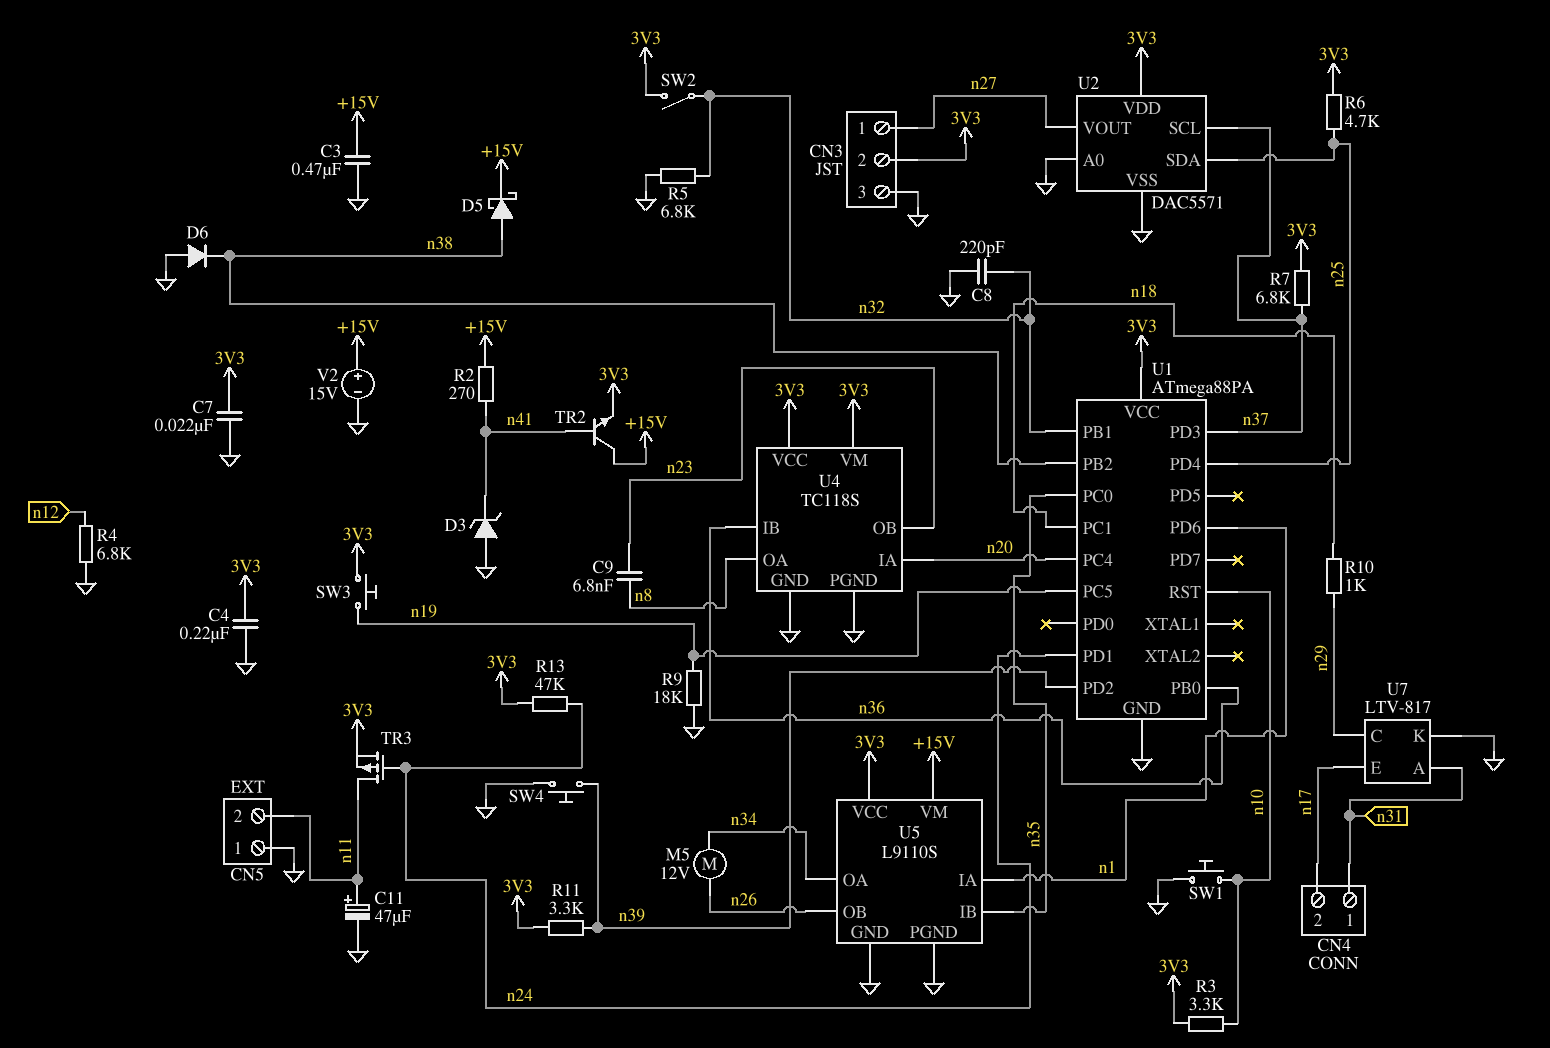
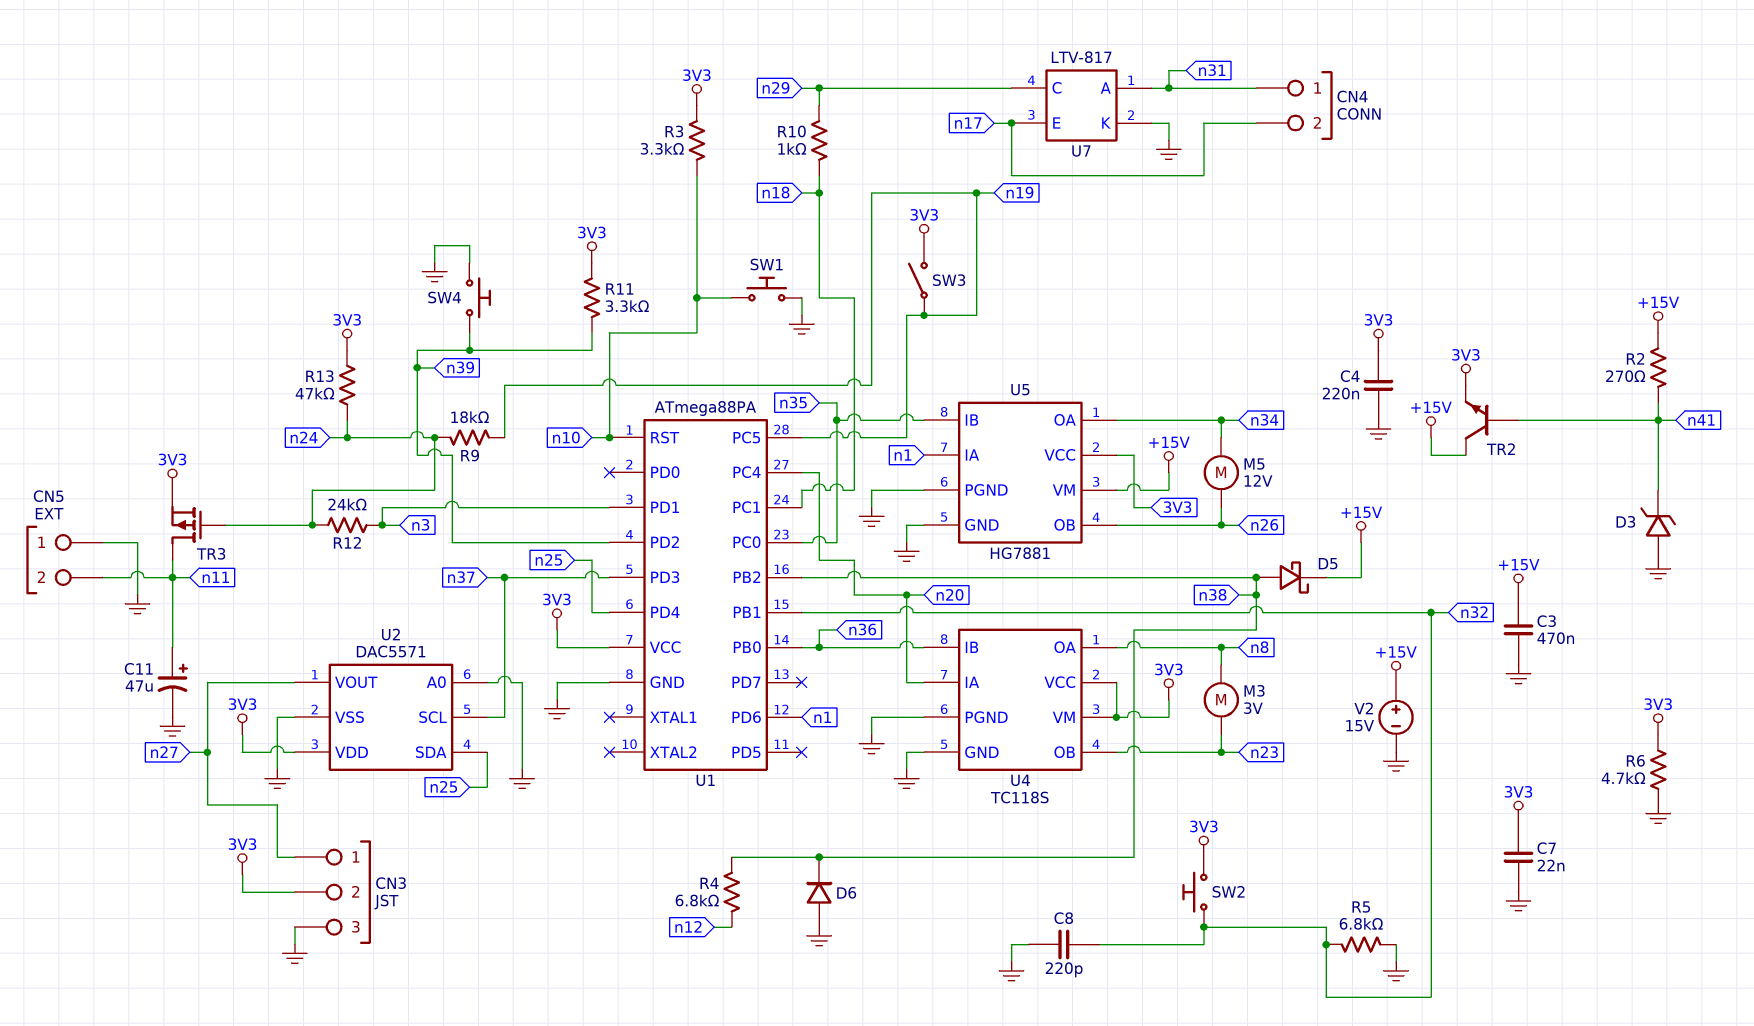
C9: 6.8nF (n8, n23) -> none
M3: none -> motor 3V (n8, n23)
R4: 6.8k (GND, n12) -> 6.8k (n12, n38)
R6: 4.7k (3V3, n25) -> 4.7k (3V3, GND)
R7: 6.8k (3V3, n37) -> none
R9: 18k (GND, n19) -> 18k (n19, n24)
R12: none -> 24k (n3, n24)
SW2: switch (3V3, n32) -> button (3V3, n32)
SW3: button (3V3, n19) -> switch (3V3, n19)
U1 pin PD1: n24 -> n3
U5: L9110S -> HG7881

